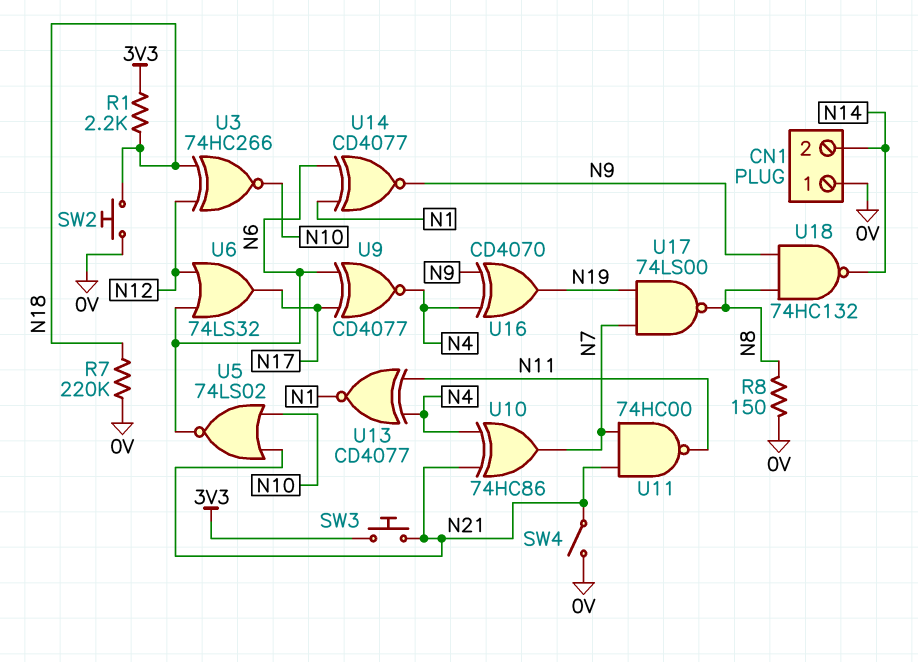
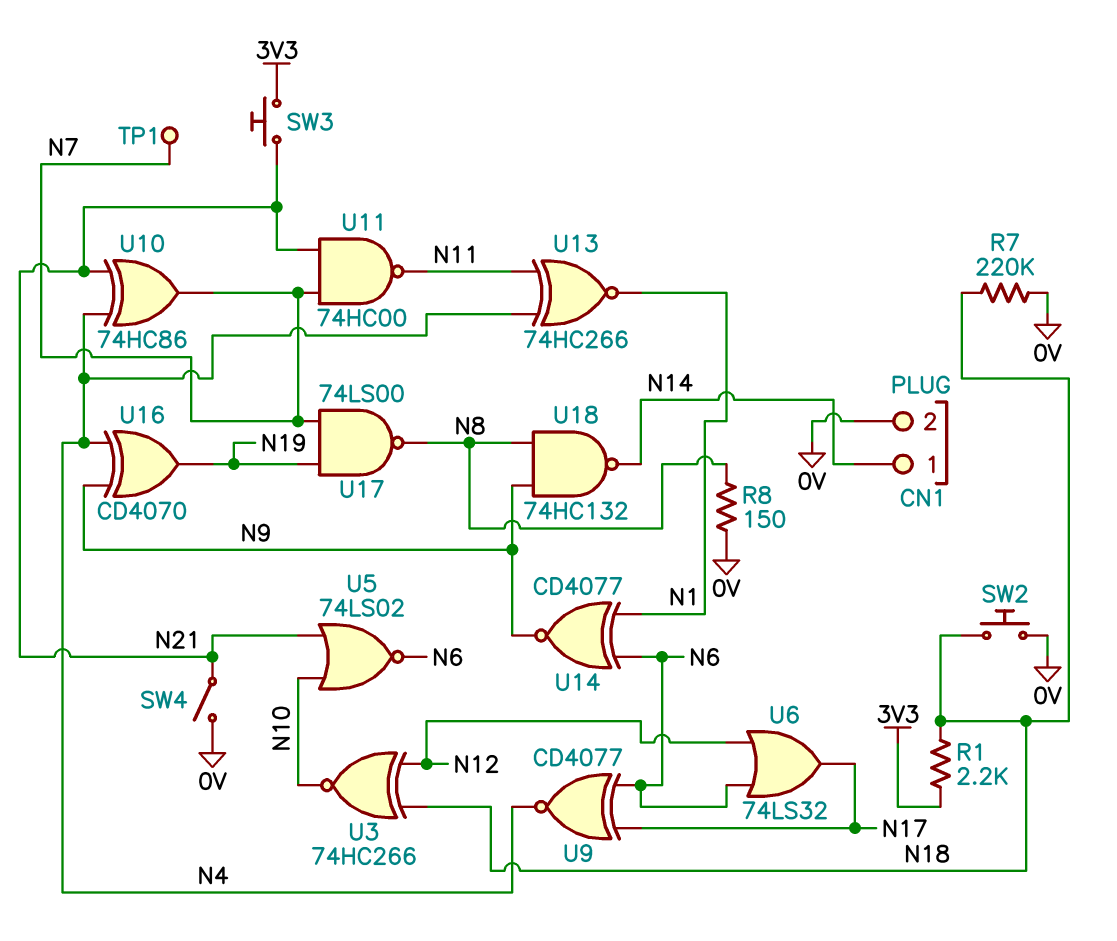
CN1 pin 1: 0V -> N14
CN1 pin 2: N14 -> 0V
TP1: none -> test point (N7)
U13: XNOR CD4077 (in N4, in N11, out N1) -> XNOR 74HC266 (in N4, in N11, out N1)

